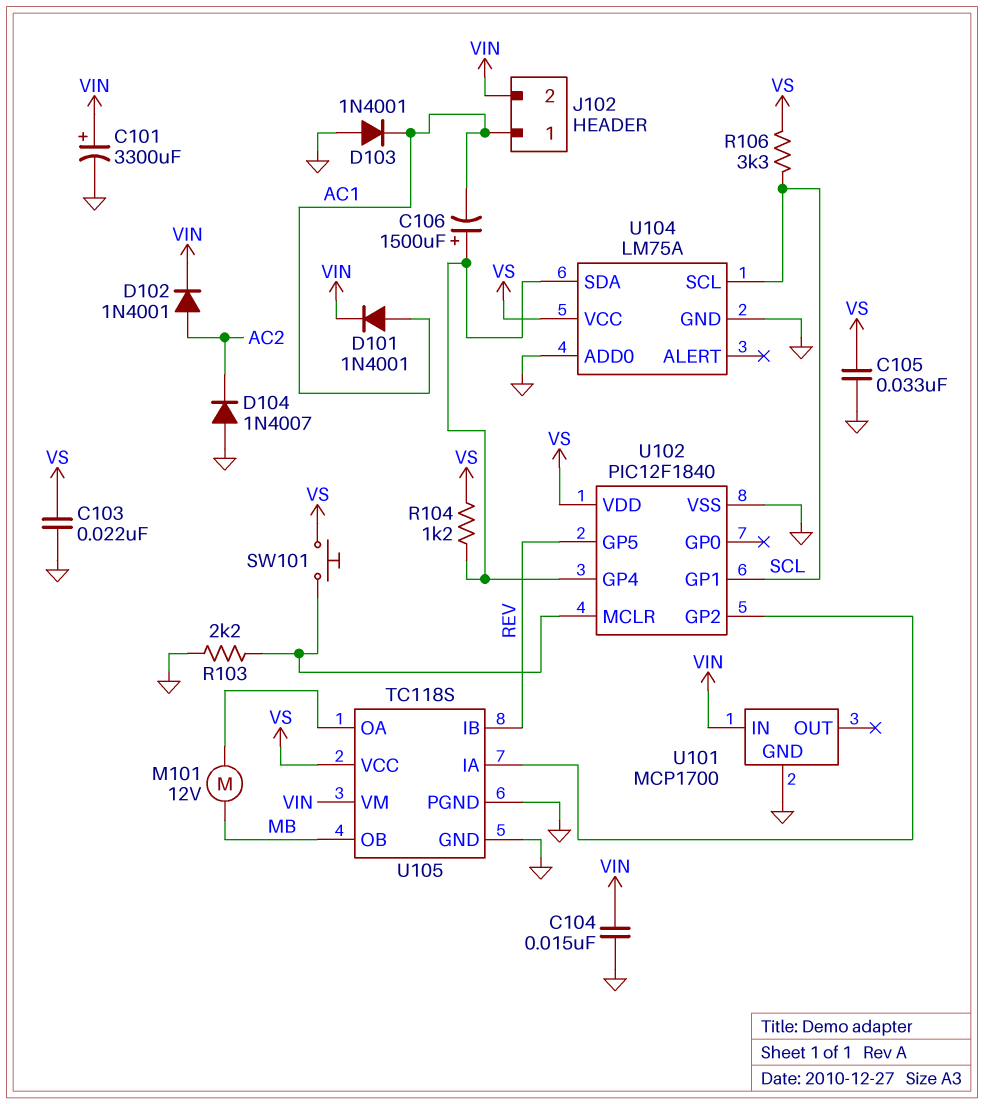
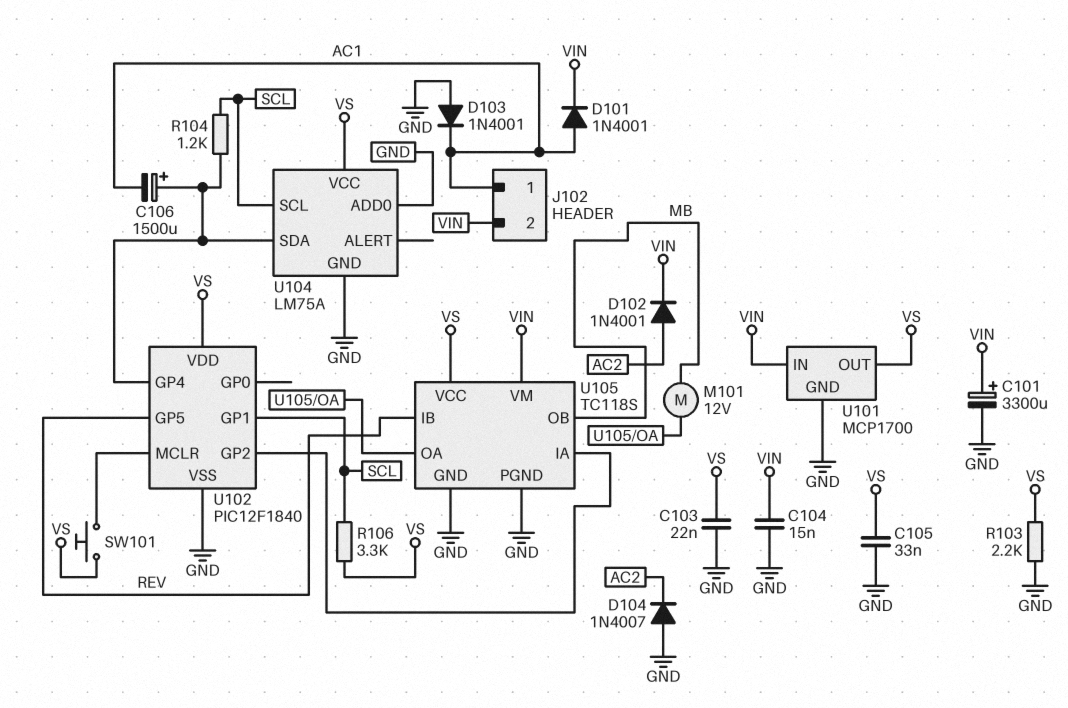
R103: 2.2k (GND, U102/MCLR) -> 2.2k (GND, VS)
R104: 1.2k (U102/GP4, VS) -> 1.2k (SCL, U102/GP4)
U101 pin OUT: none -> VS

